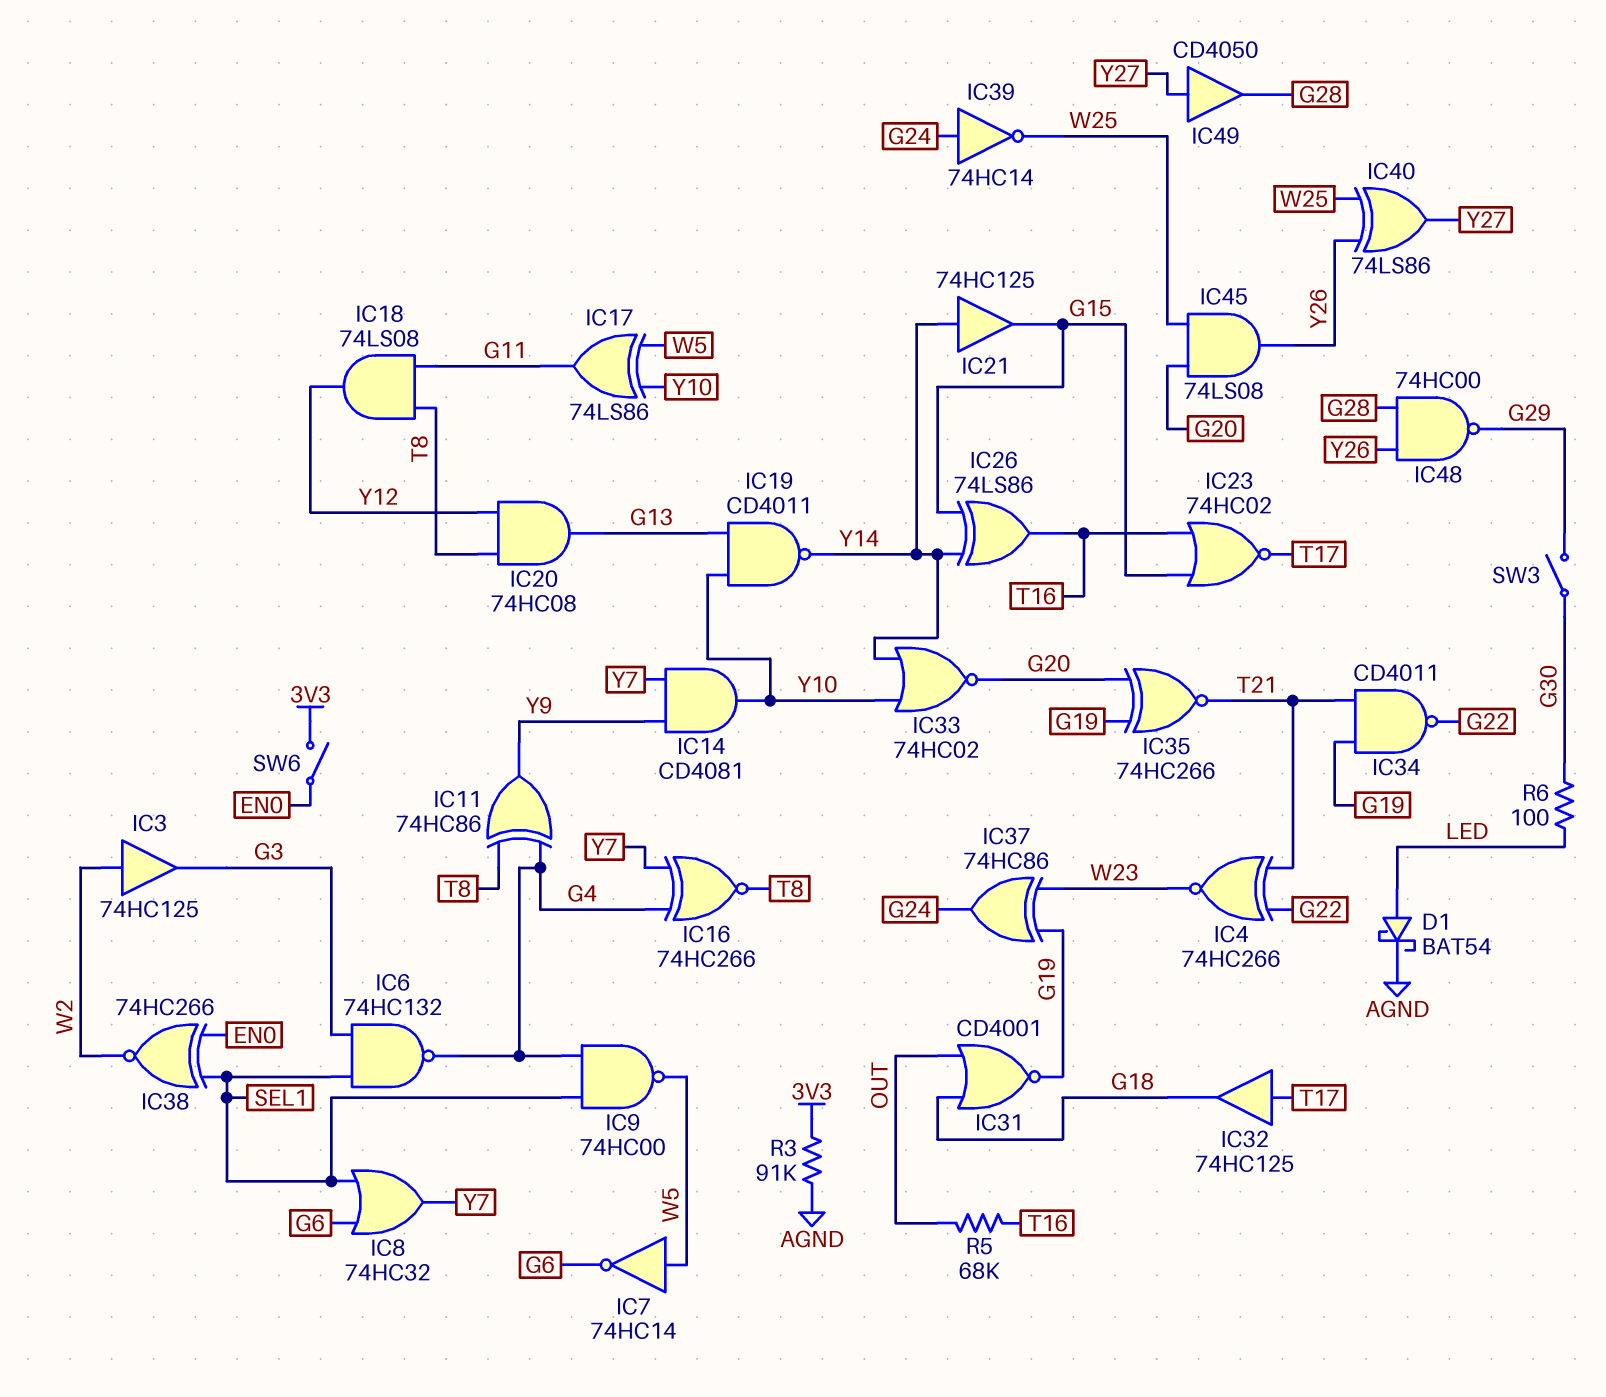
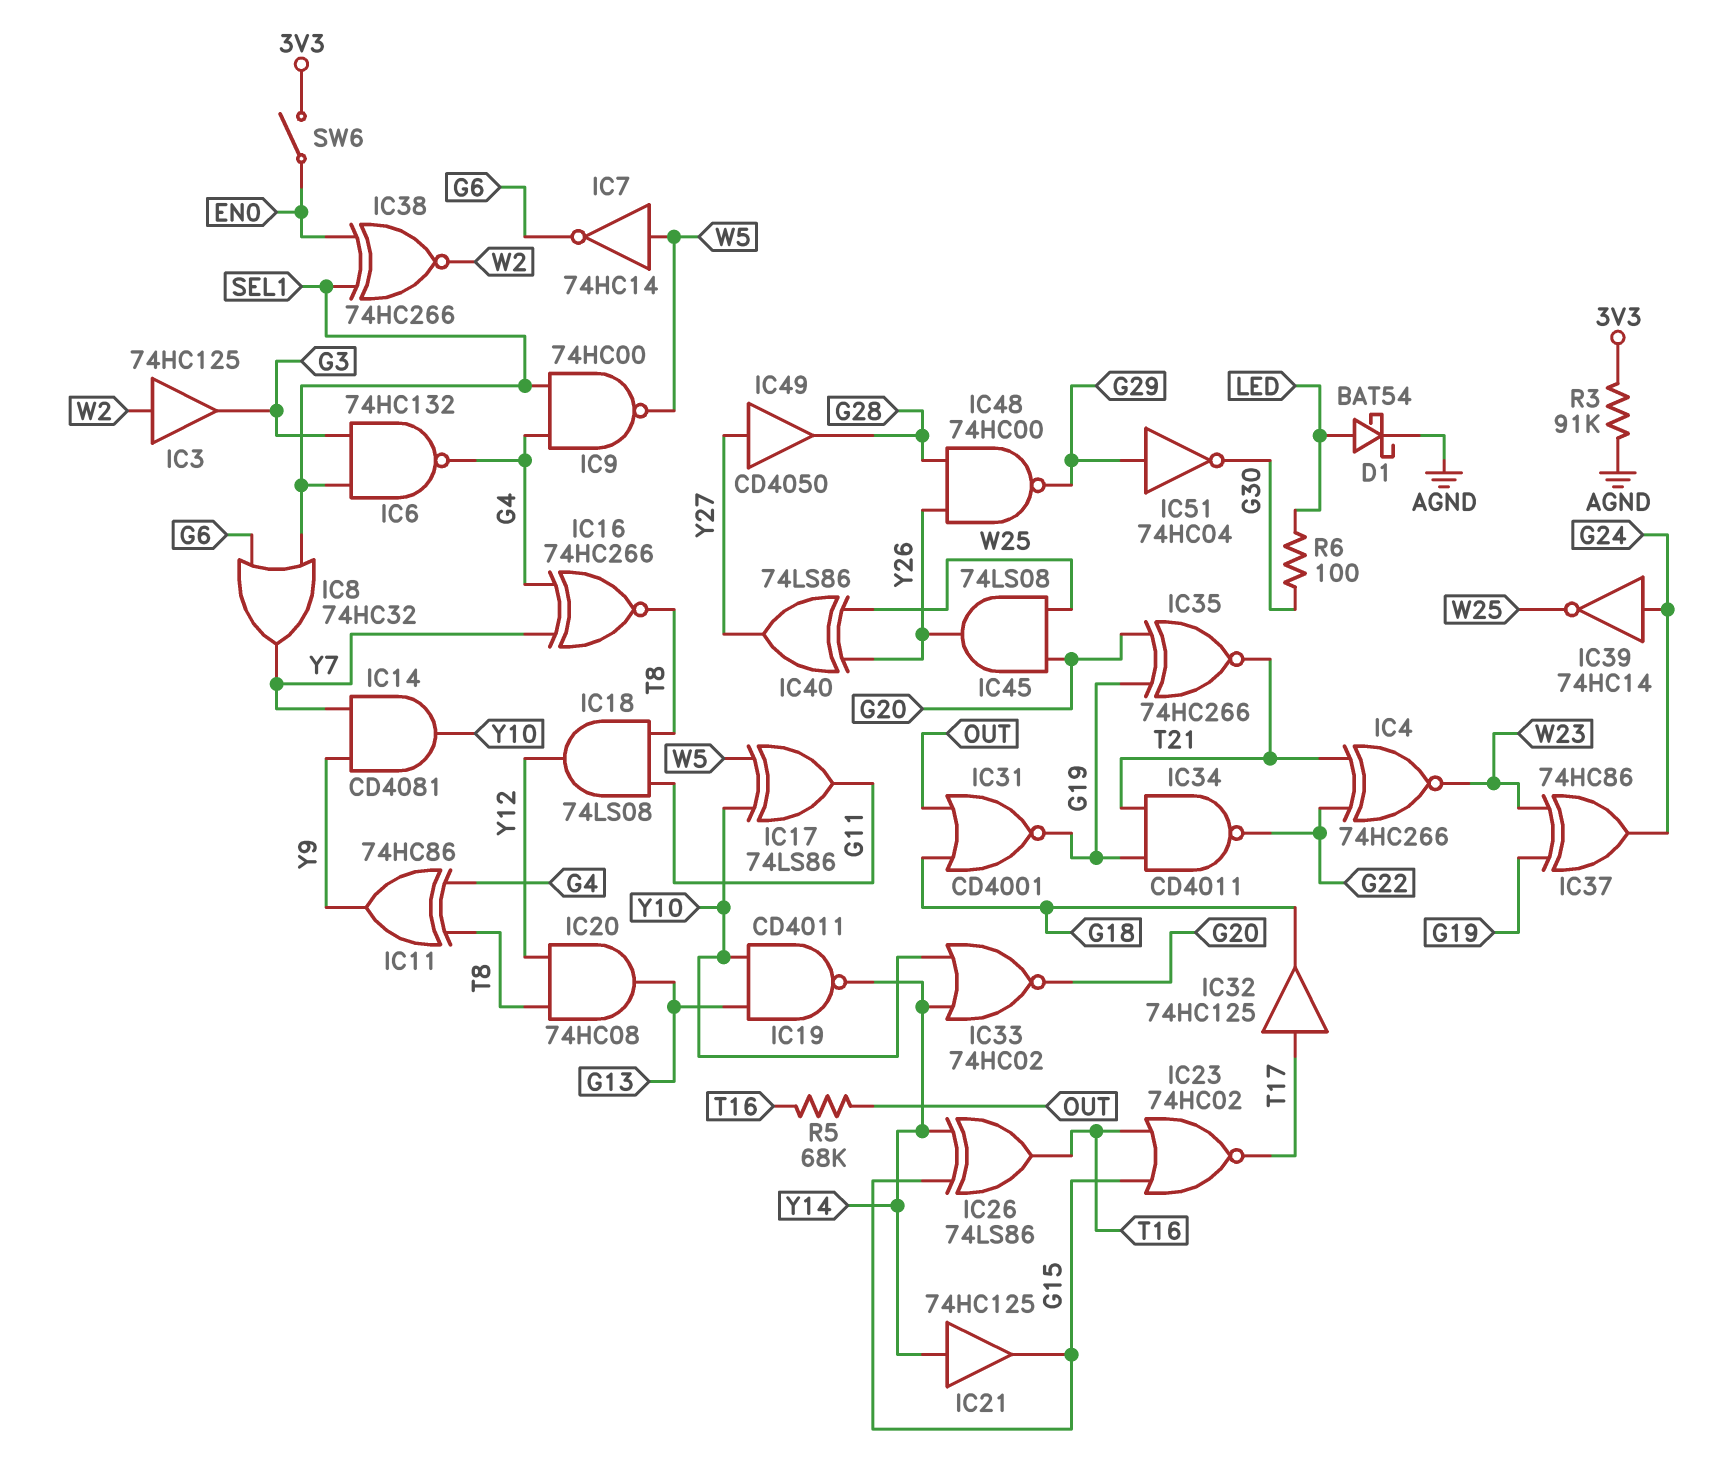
IC51: none -> NOT 74HC04 (in G29, out G30)
SW3: switch (G29, G30) -> none

